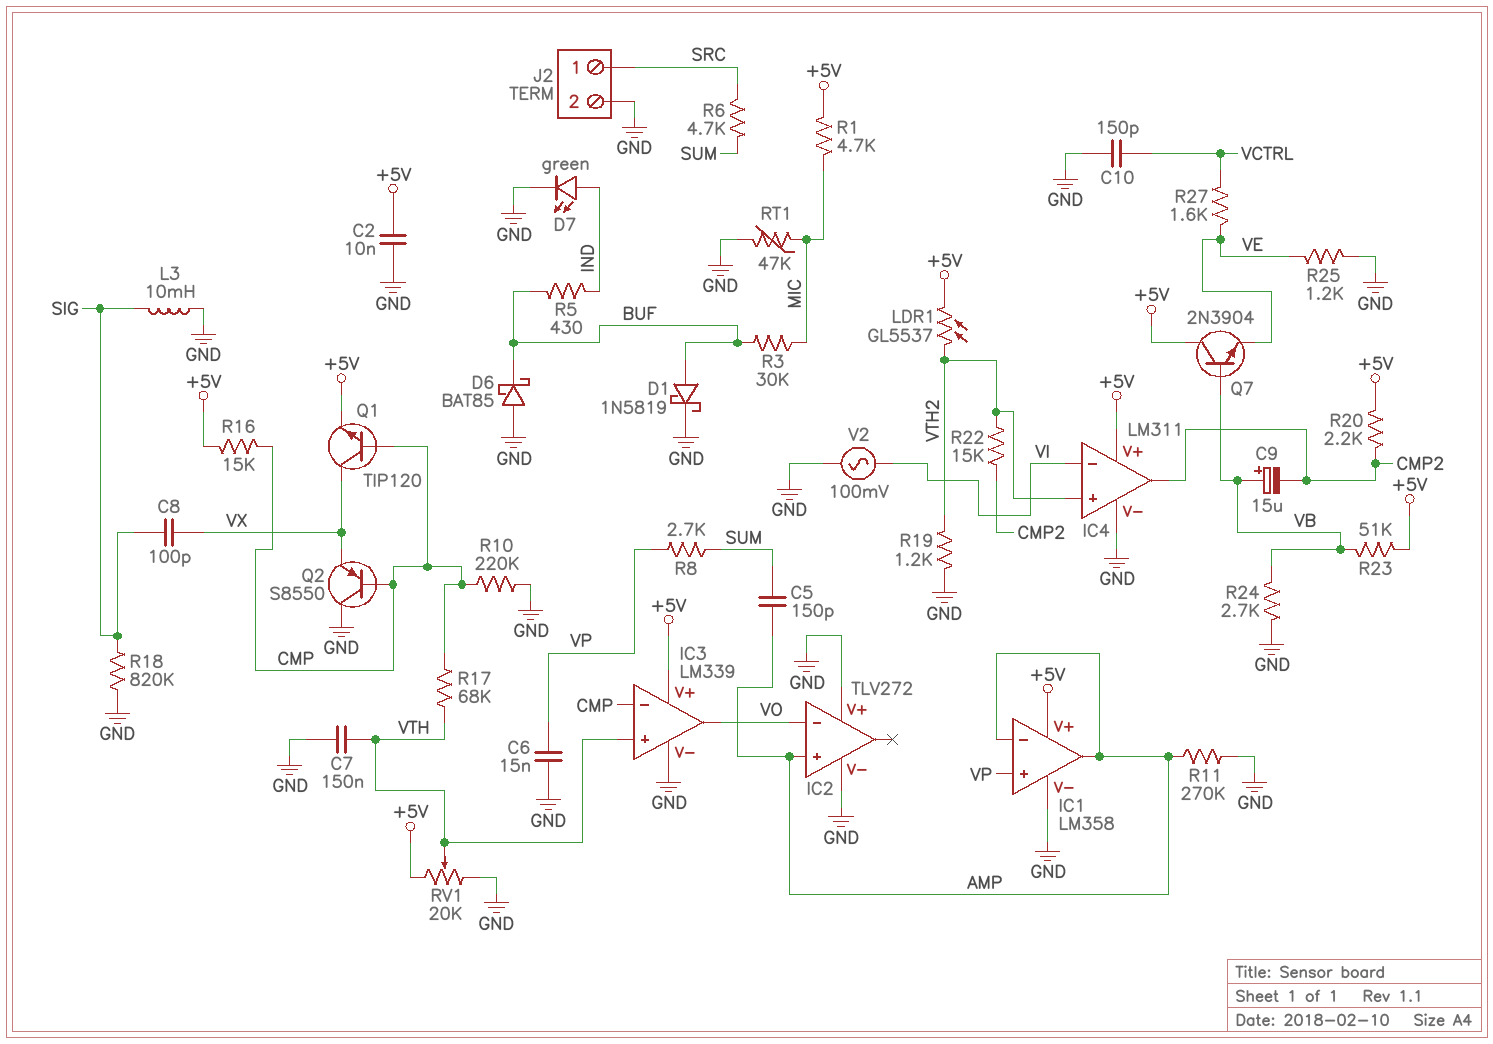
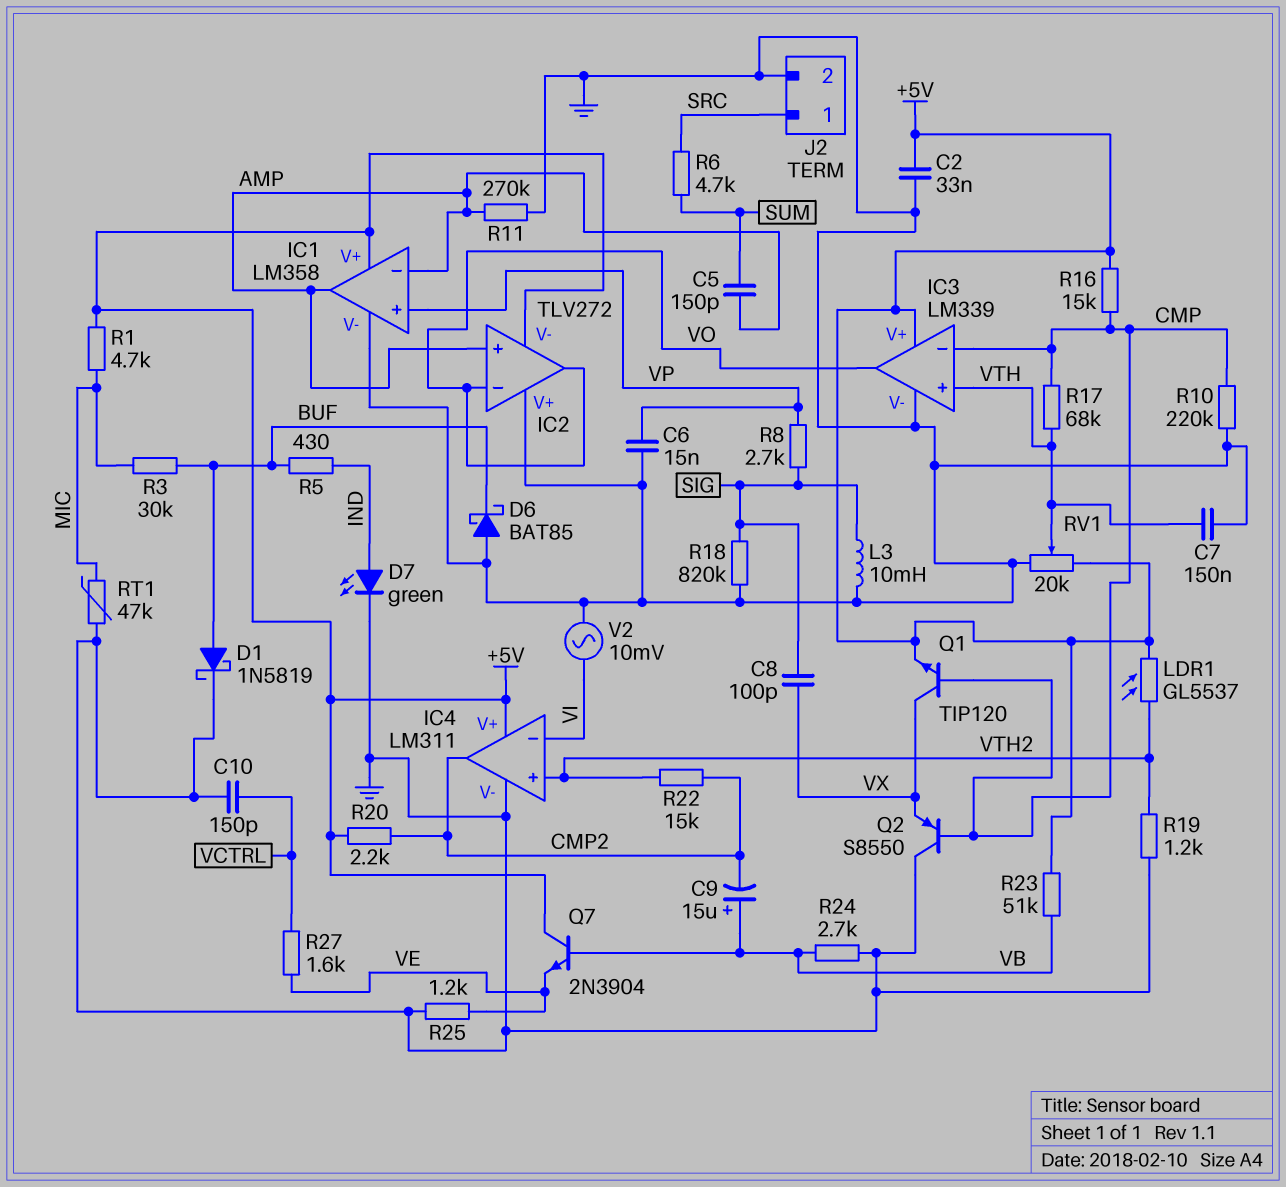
C2: 10nF (+5V, GND) -> 33nF (+5V, GND)
IC2 pin V-: GND -> +5V
IC2 pin out: none -> VO
R8: 2.7k (SUM, VP) -> 2.7k (SIG, VP)
V2: AC 100mV (GND, VI) -> AC 10mV (GND, VI)

